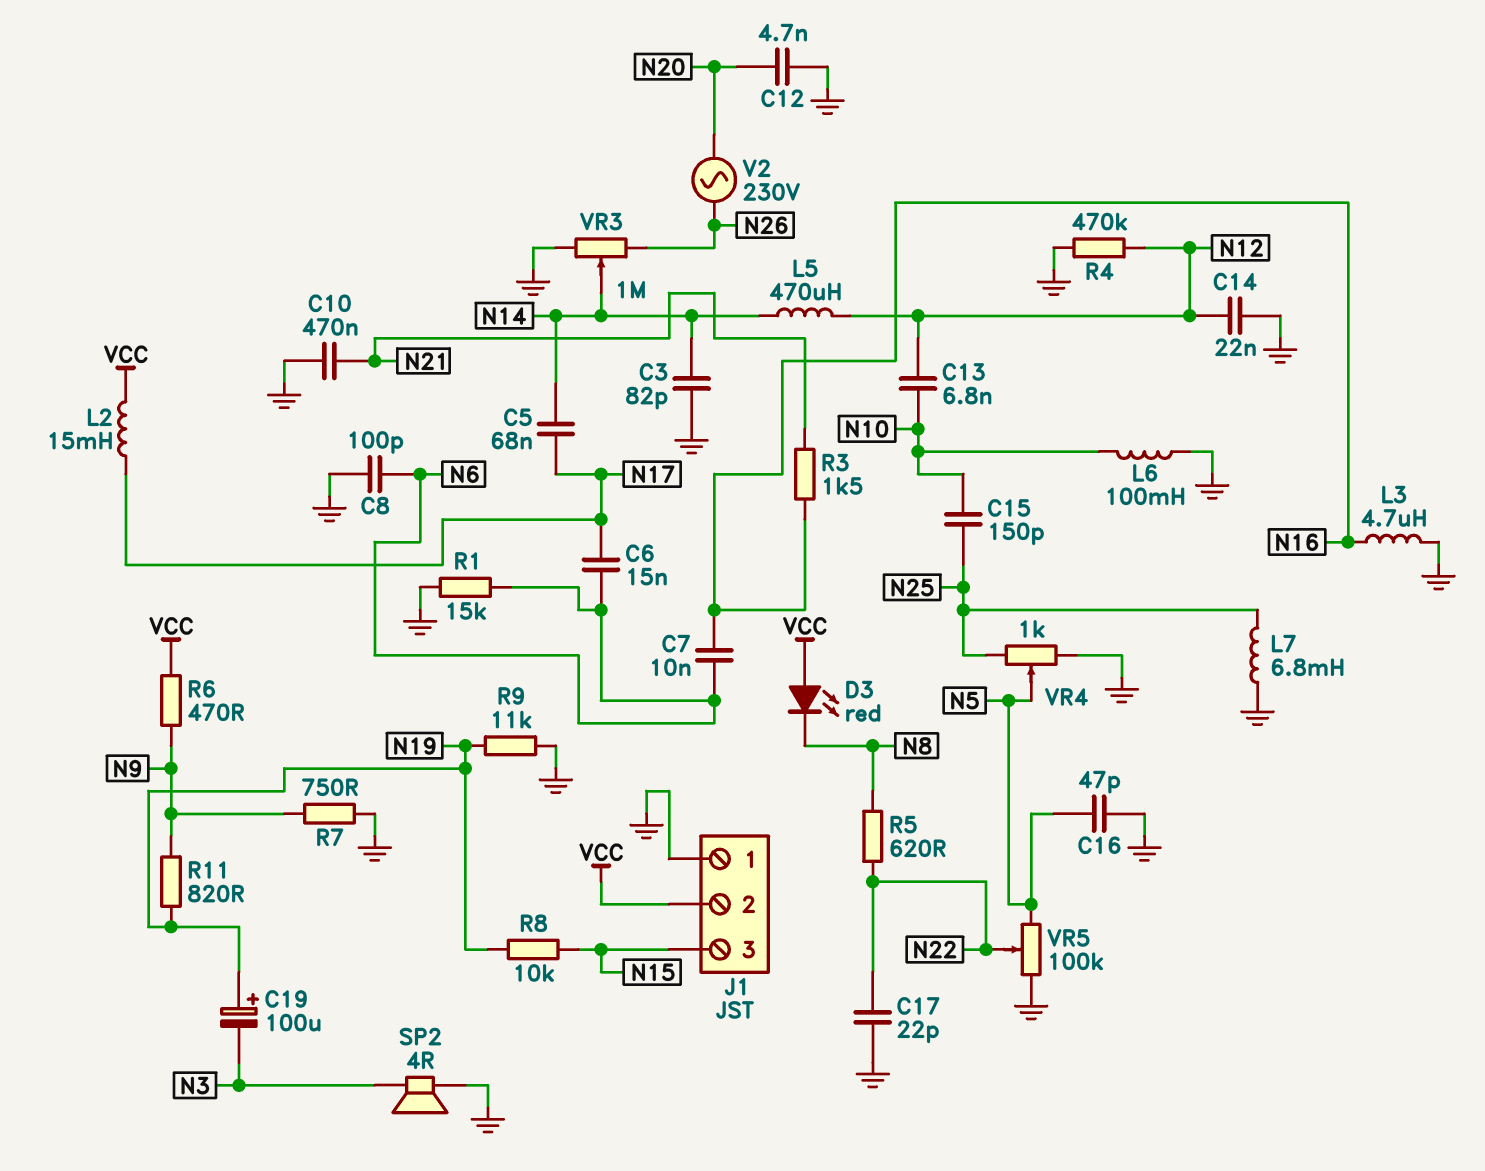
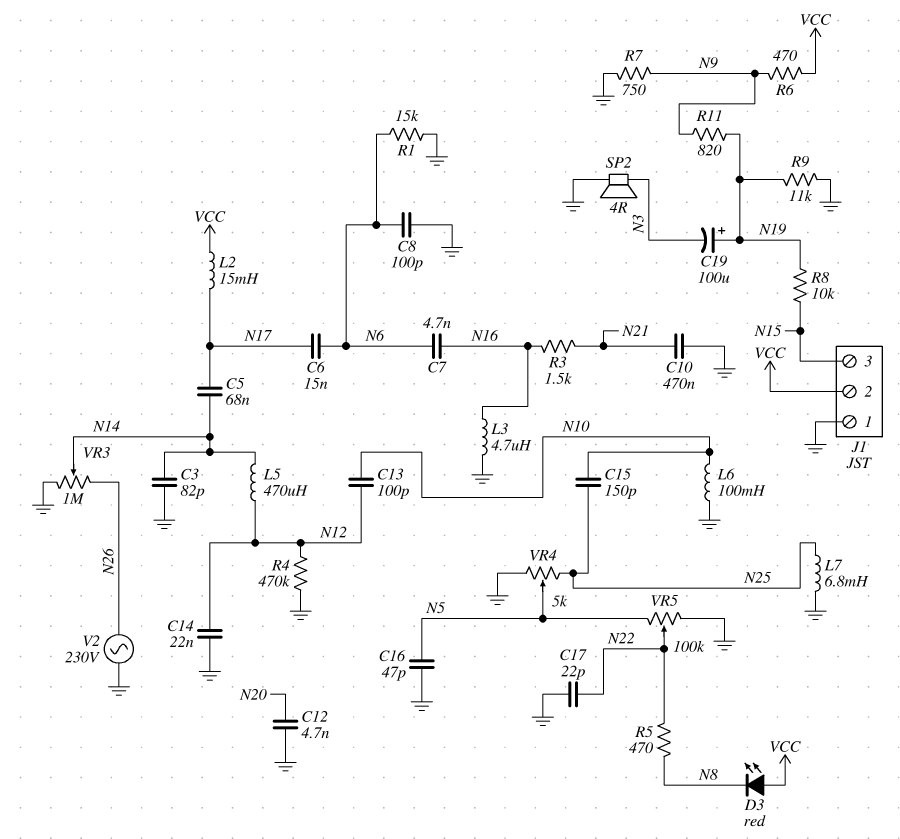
C7: 10nF (N6, N16) -> 4.7nF (N6, N16)
C13: 6.8nF (N10, N12) -> 100pF (N10, N12)
R5: 620 (N8, N22) -> 470 (N8, N22)
V2: AC 230V (N20, N26) -> AC 230V (GND, N26)
VR4: 1k (GND, N25, wiper N5) -> 5k (GND, N25, wiper N5)

